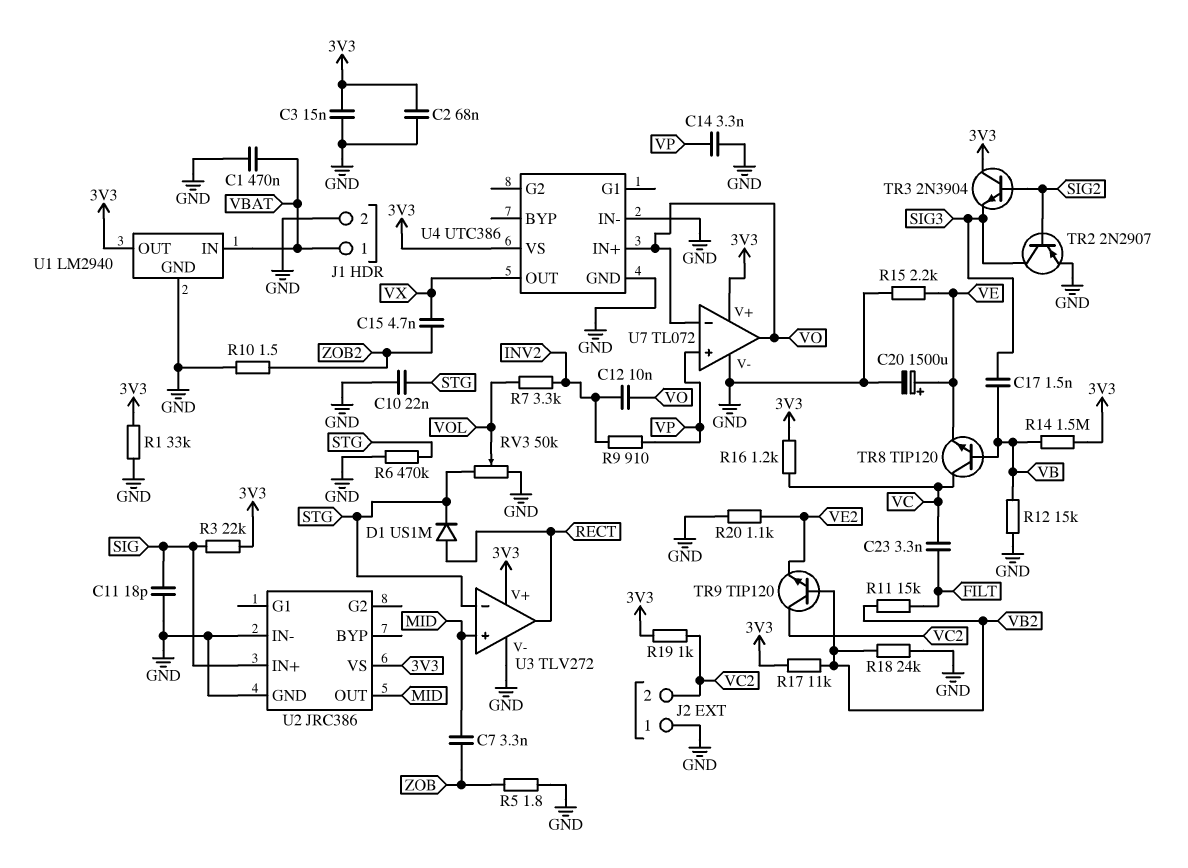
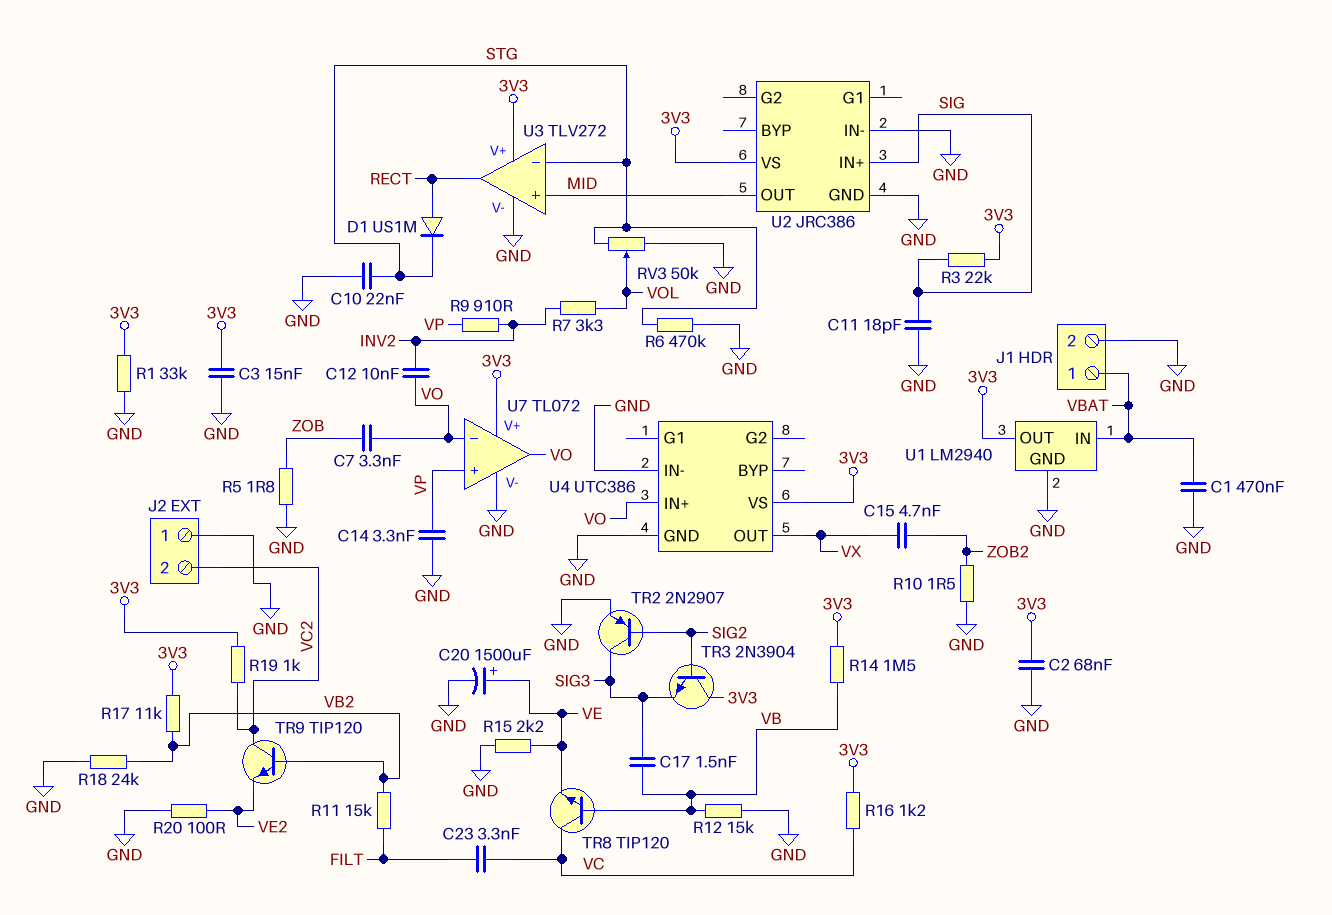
C7: 3.3nF (MID, ZOB) -> 3.3nF (VO, ZOB)
R20: 1.1k (GND, VE2) -> 100 (GND, VE2)

